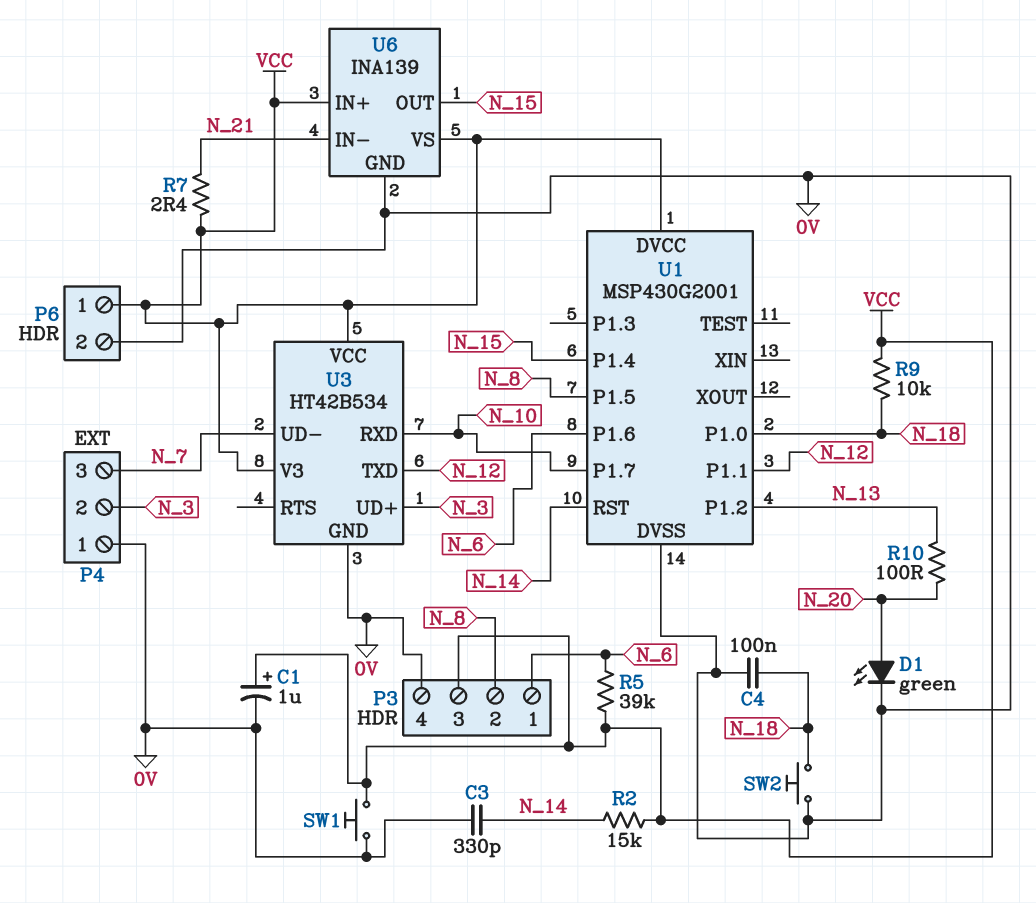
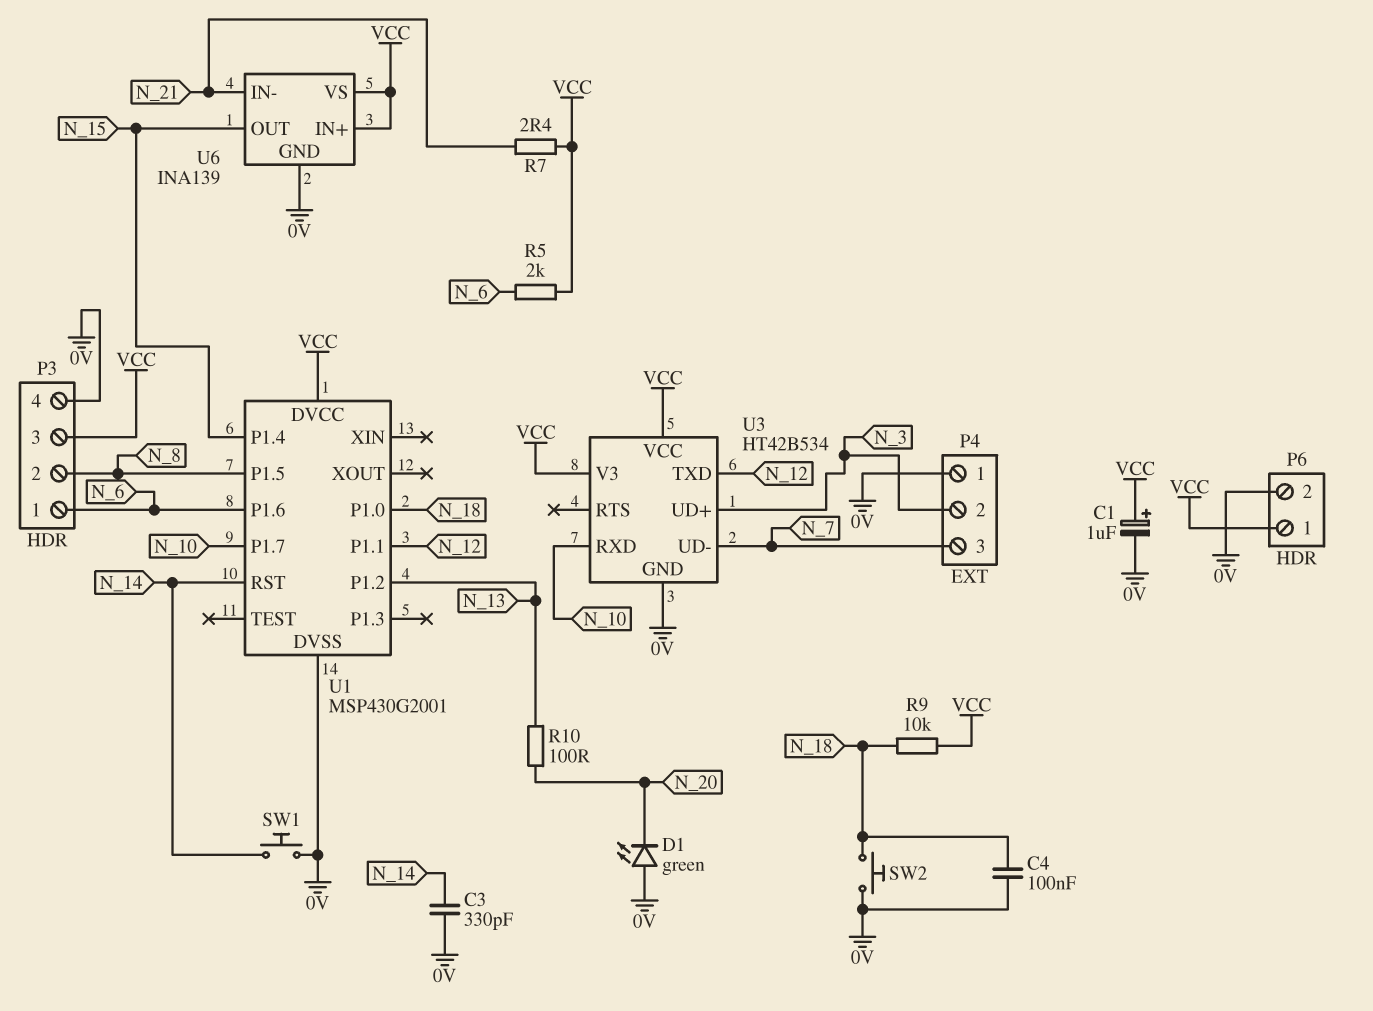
D1: LED green (A N_20, K 0V) -> LED green (A 0V, K N_20)
R2: 15k (N_14, VCC) -> none
R5: 39k (N_6, VCC) -> 2k (N_6, VCC)
SW1: button (0V, VCC) -> button (0V, N_14)

